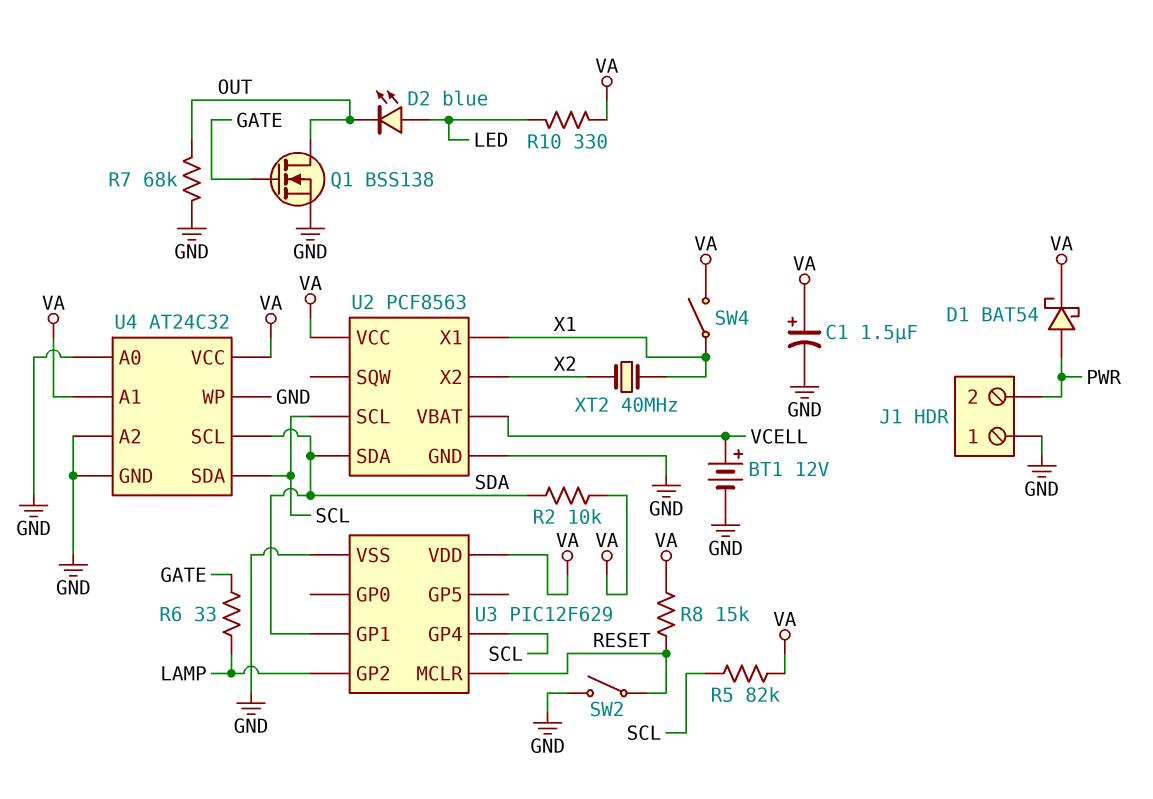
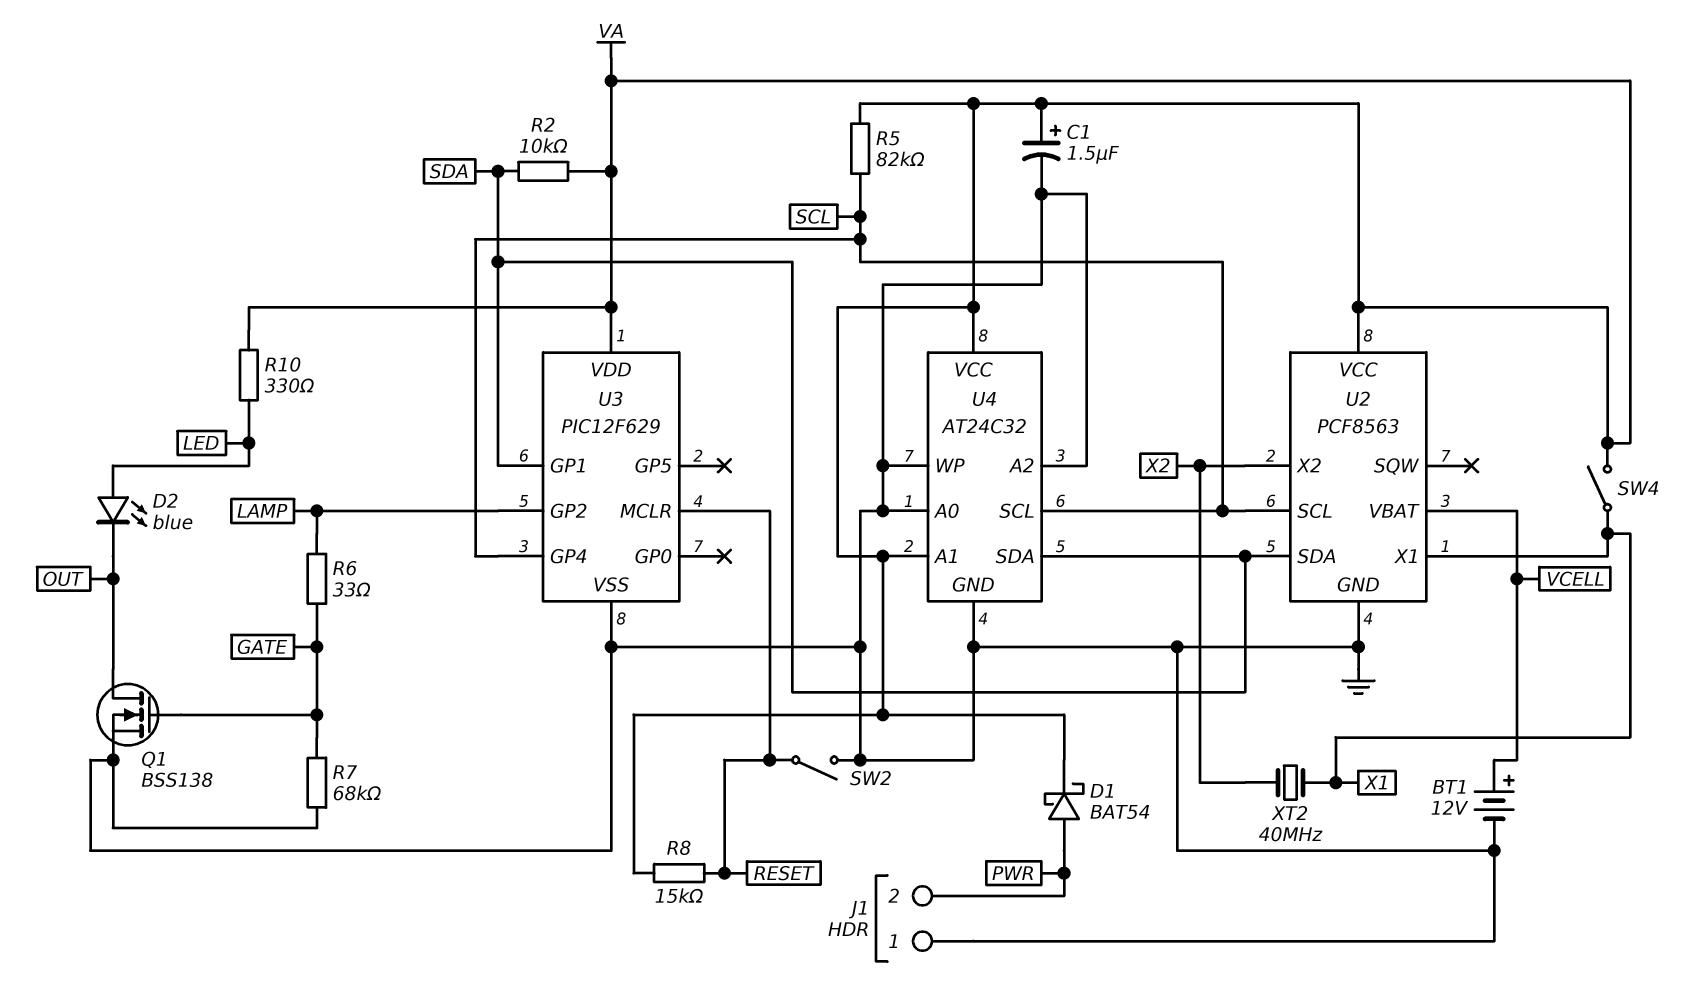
R7: 68k (GND, OUT) -> 68k (GATE, GND)
U4 pin SCL: SDA -> SCL
U4 pin SDA: SCL -> SDA

